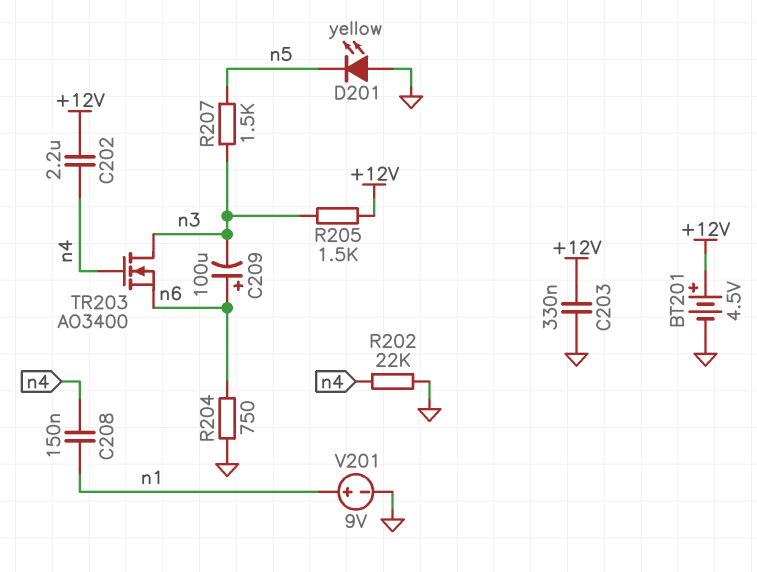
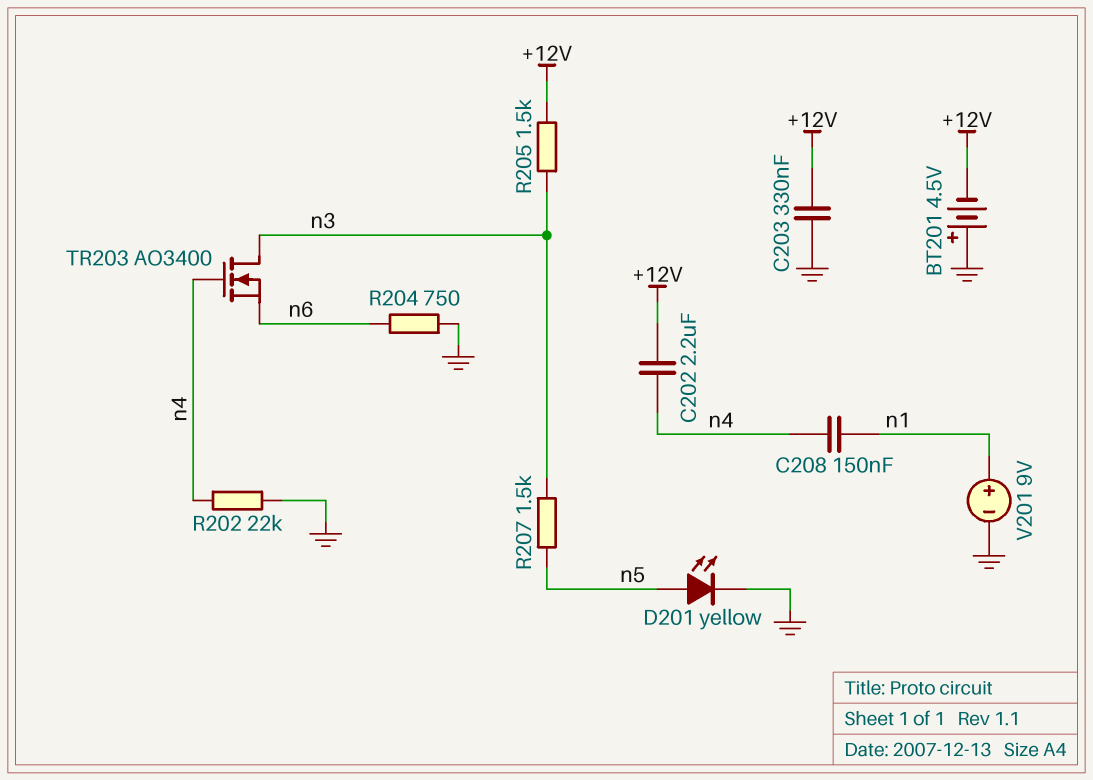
BT201: 4.5V (plus +12V, minus GND) -> 4.5V (plus GND, minus +12V)
C209: 100uF (plus n6, minus n3) -> none
D201: LED yellow (A GND, K n5) -> LED yellow (A n5, K GND)

